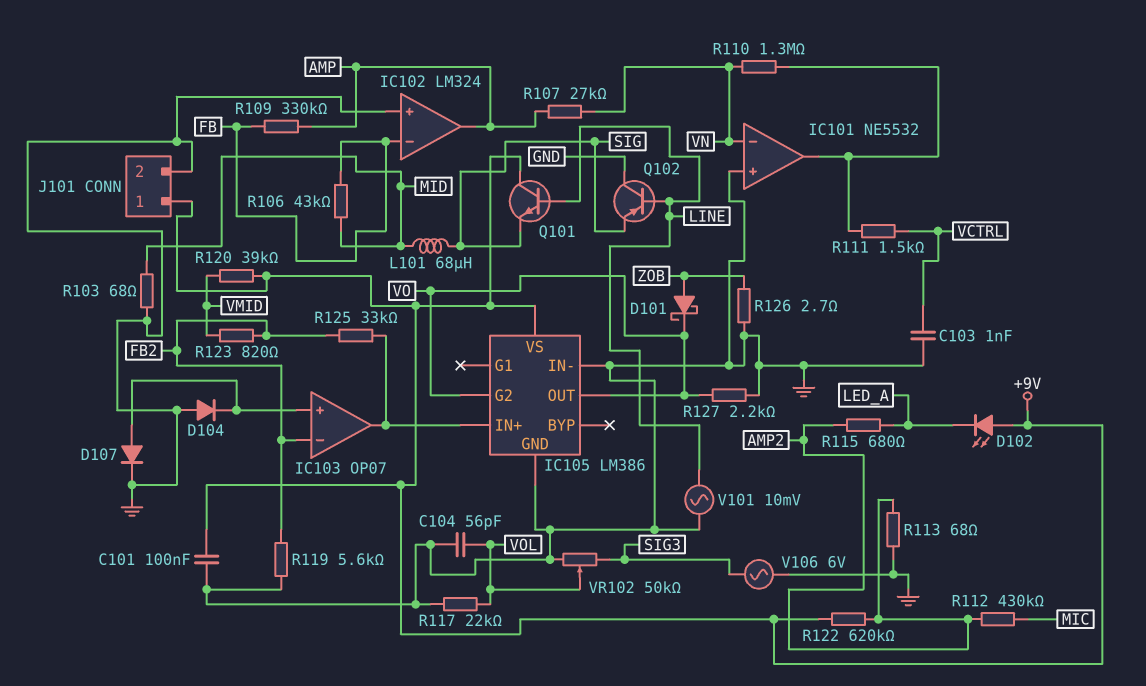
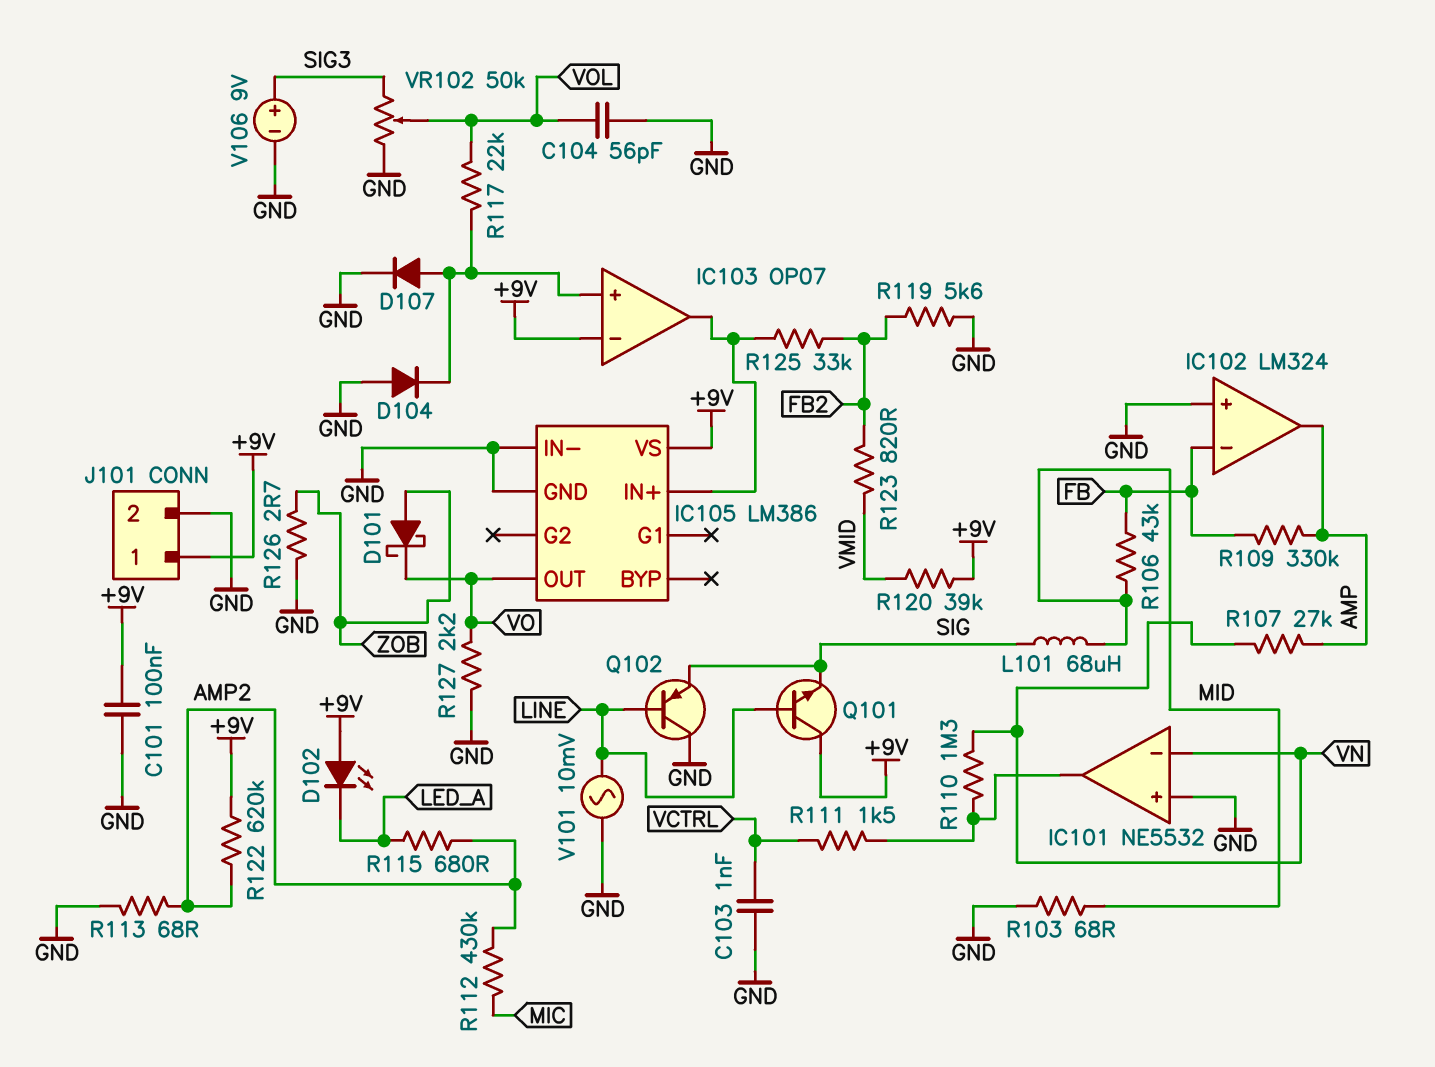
IC103 pin in-: FB2 -> +9V
IC105 pin G2: VO -> none
R117: 22k (GND, VOL) -> 22k (IC103/in+, VOL)
V106: AC 6V (GND, SIG3) -> 9V (plus SIG3, minus GND)

